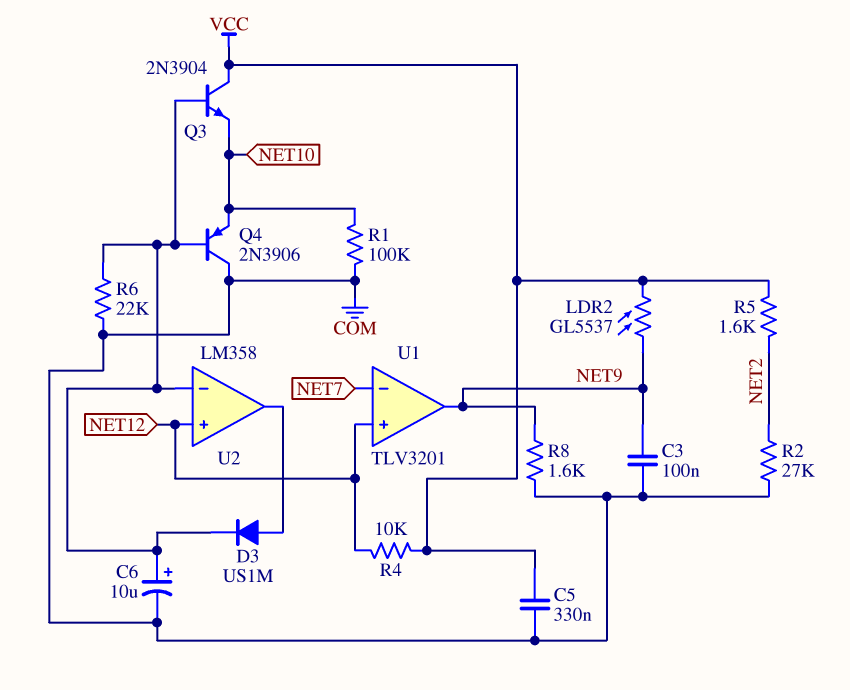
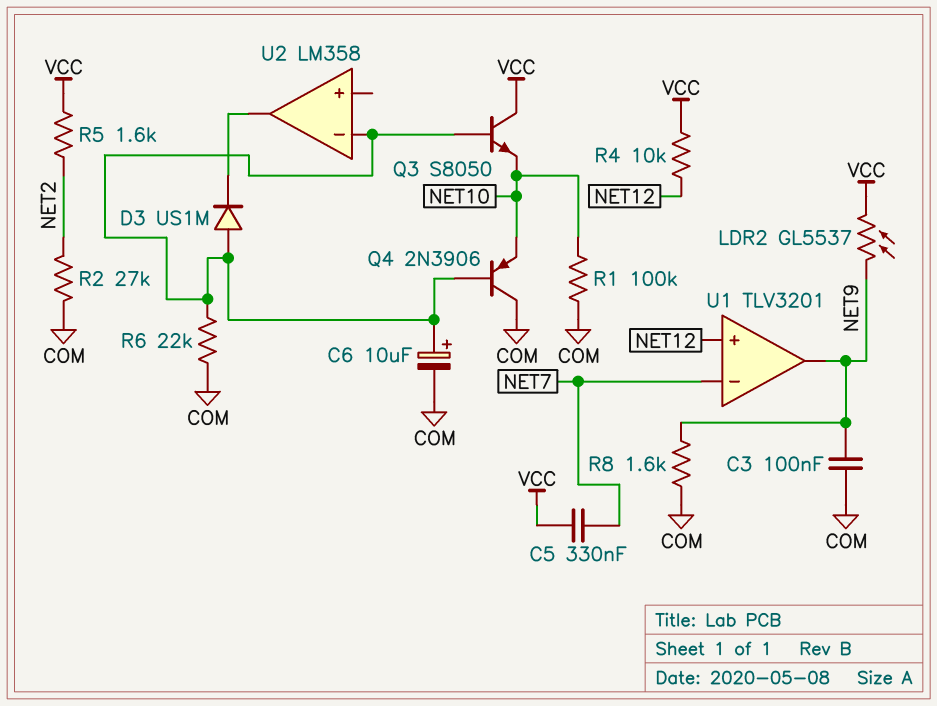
C5: 330nF (COM, VCC) -> 330nF (NET7, VCC)
D3: diode US1M (A U2/out, K U2/in-) -> diode US1M (A U2/in-, K U2/out)
Q3: NPN 2N3904 (B U2/in-, C VCC, E NET10) -> NPN S8050 (B U2/in-, C VCC, E NET10)
U2 pin in+: NET12 -> none

